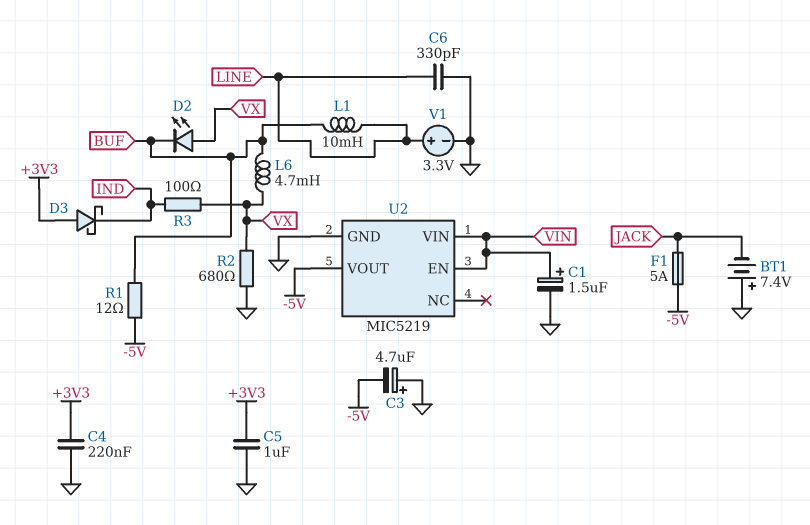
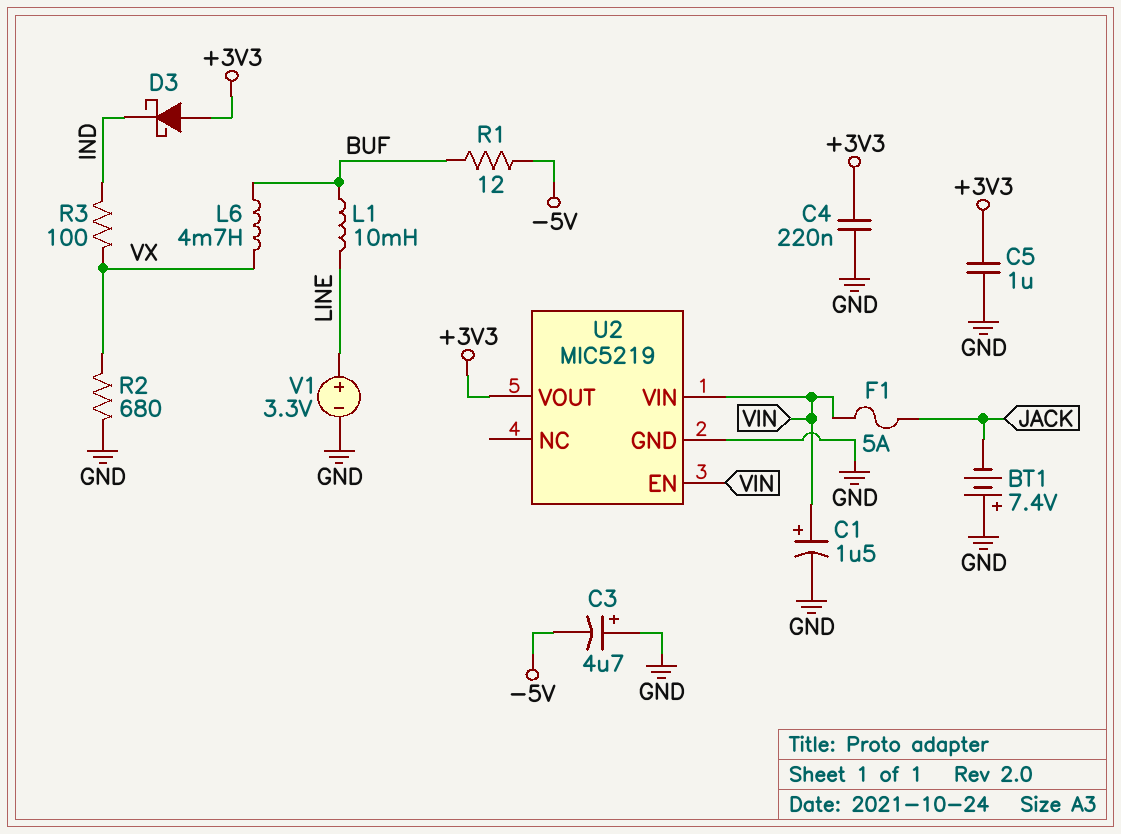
C6: 330pF (GND, LINE) -> none
D2: LED (A VX, K BUF) -> none
F1: 5A (-5V, JACK) -> 5A (JACK, VIN)
U2 pin VOUT: -5V -> +3V3

